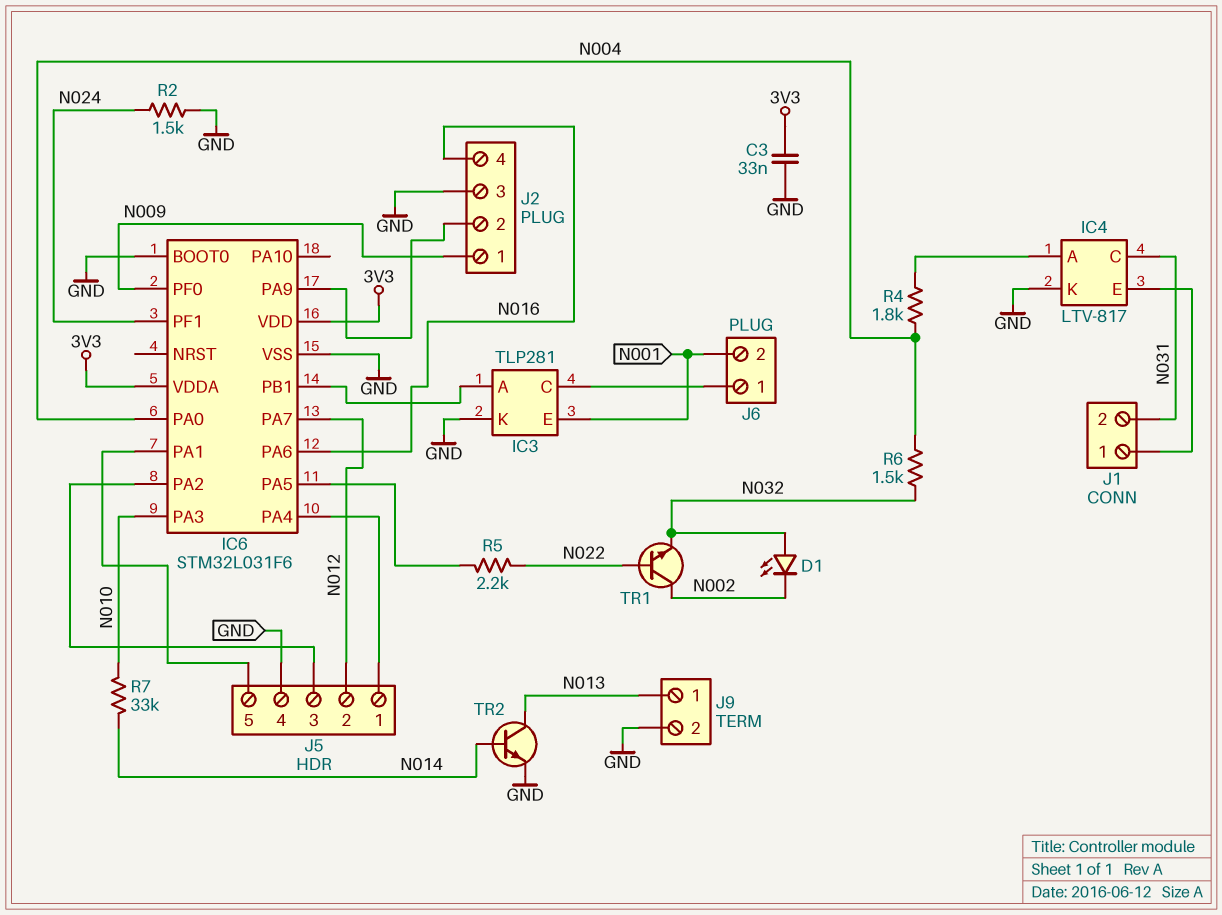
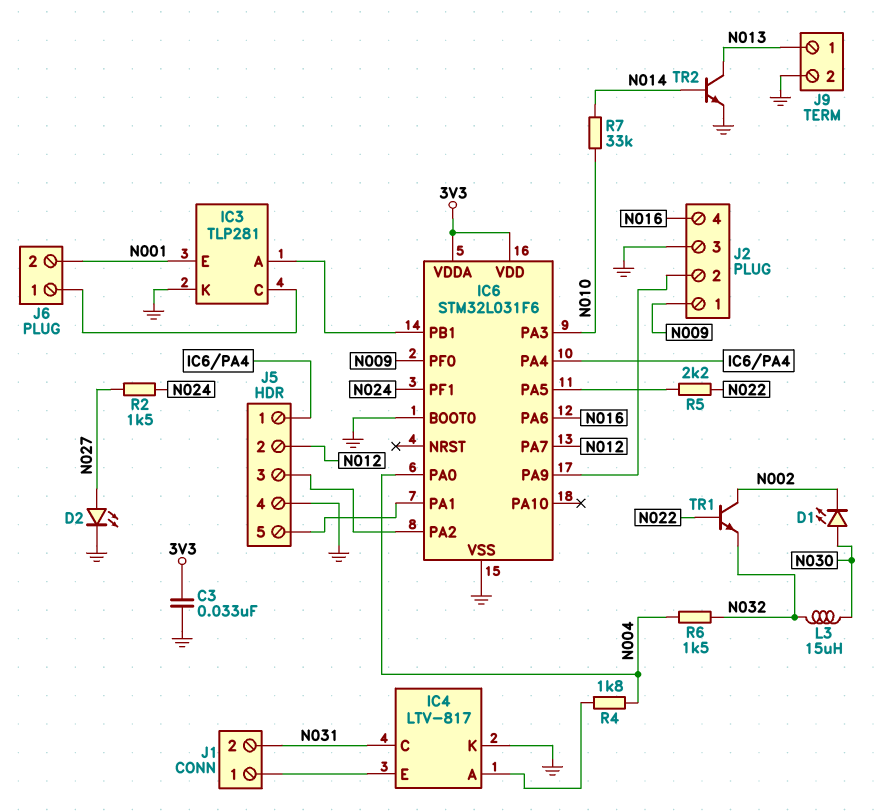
D1: LED (A N032, K N002) -> LED (A N030, K N002)
D2: none -> LED (A N027, K GND)
L3: none -> 15uH (N030, N032)
R2: 1.5k (GND, N024) -> 1.5k (N024, N027)

